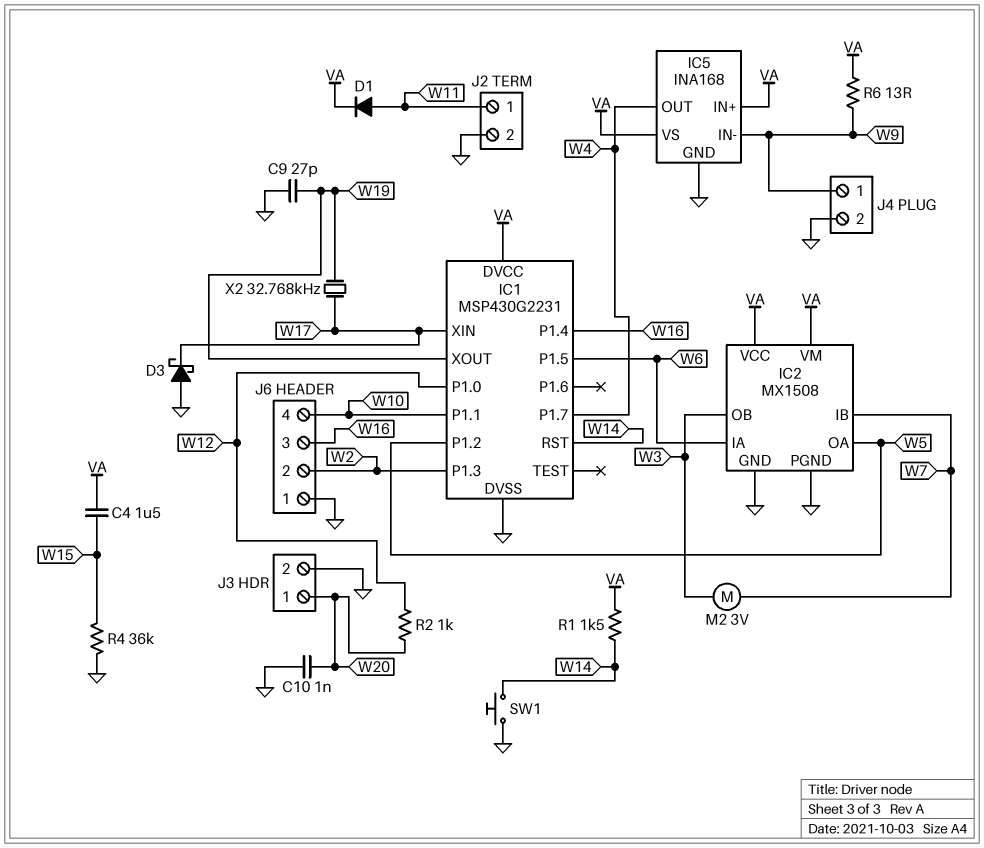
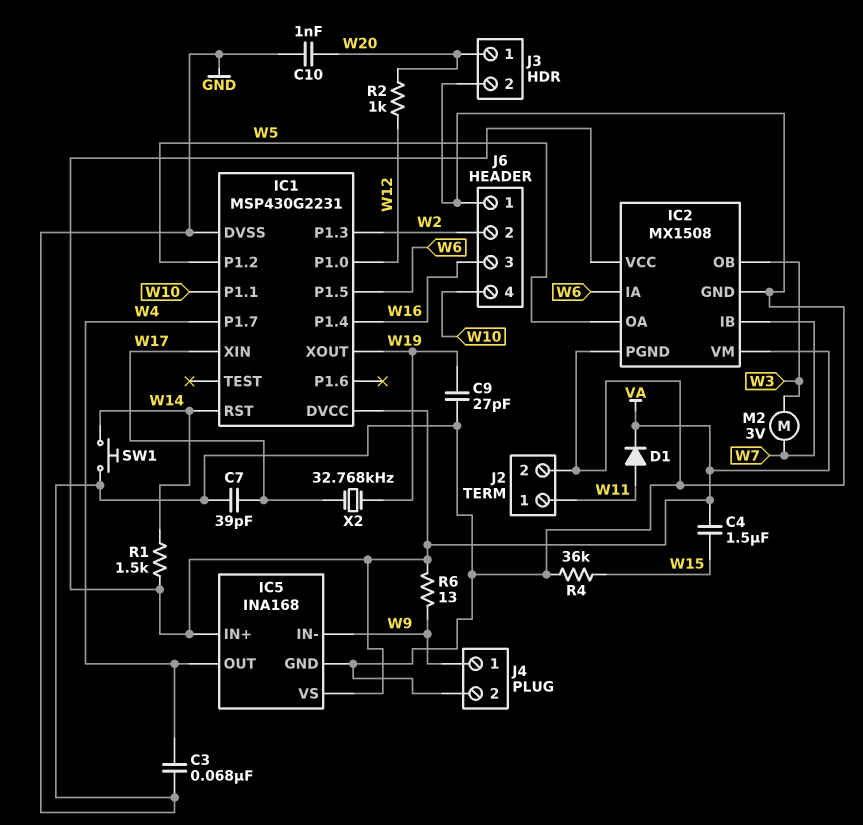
C3: none -> 68nF (GND, W4)
C7: none -> 39pF (GND, W17)
D3: schottky (A GND, K W17) -> none

